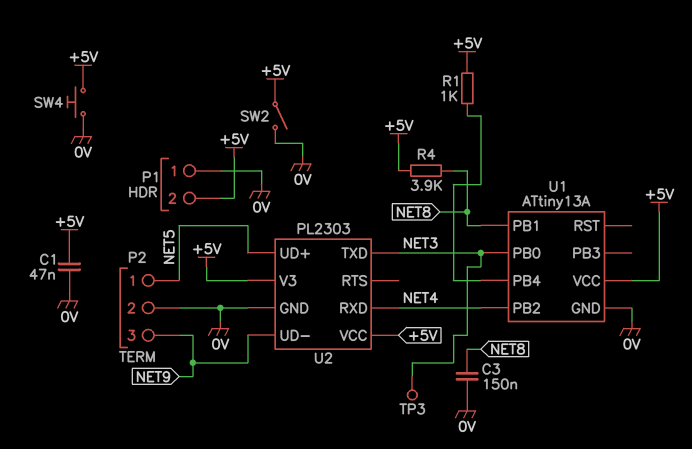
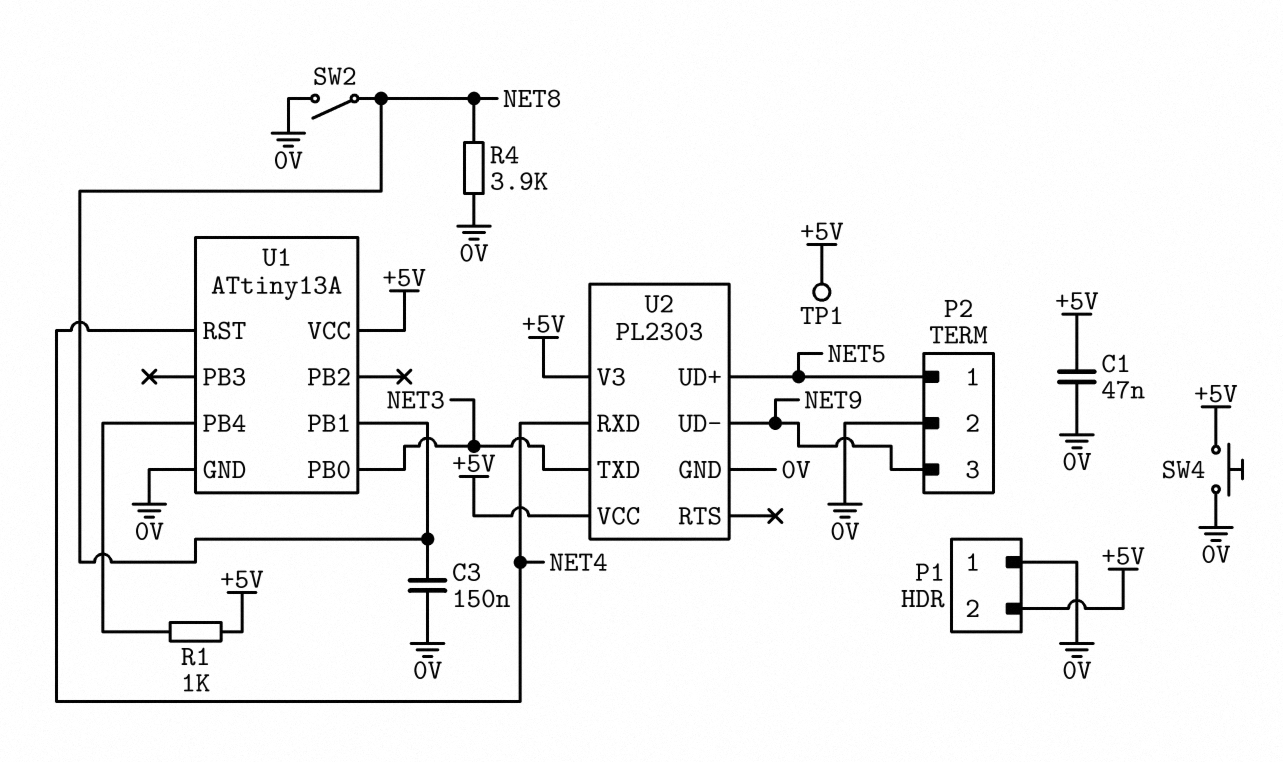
R4: 3.9k (+5V, NET8) -> 3.9k (0V, NET8)
SW2: switch (+5V, 0V) -> switch (0V, NET8)
TP1: none -> test point (+5V)
TP3: test point (NET3) -> none
U1 pin PB2: NET4 -> none
U1 pin RST: none -> NET4

